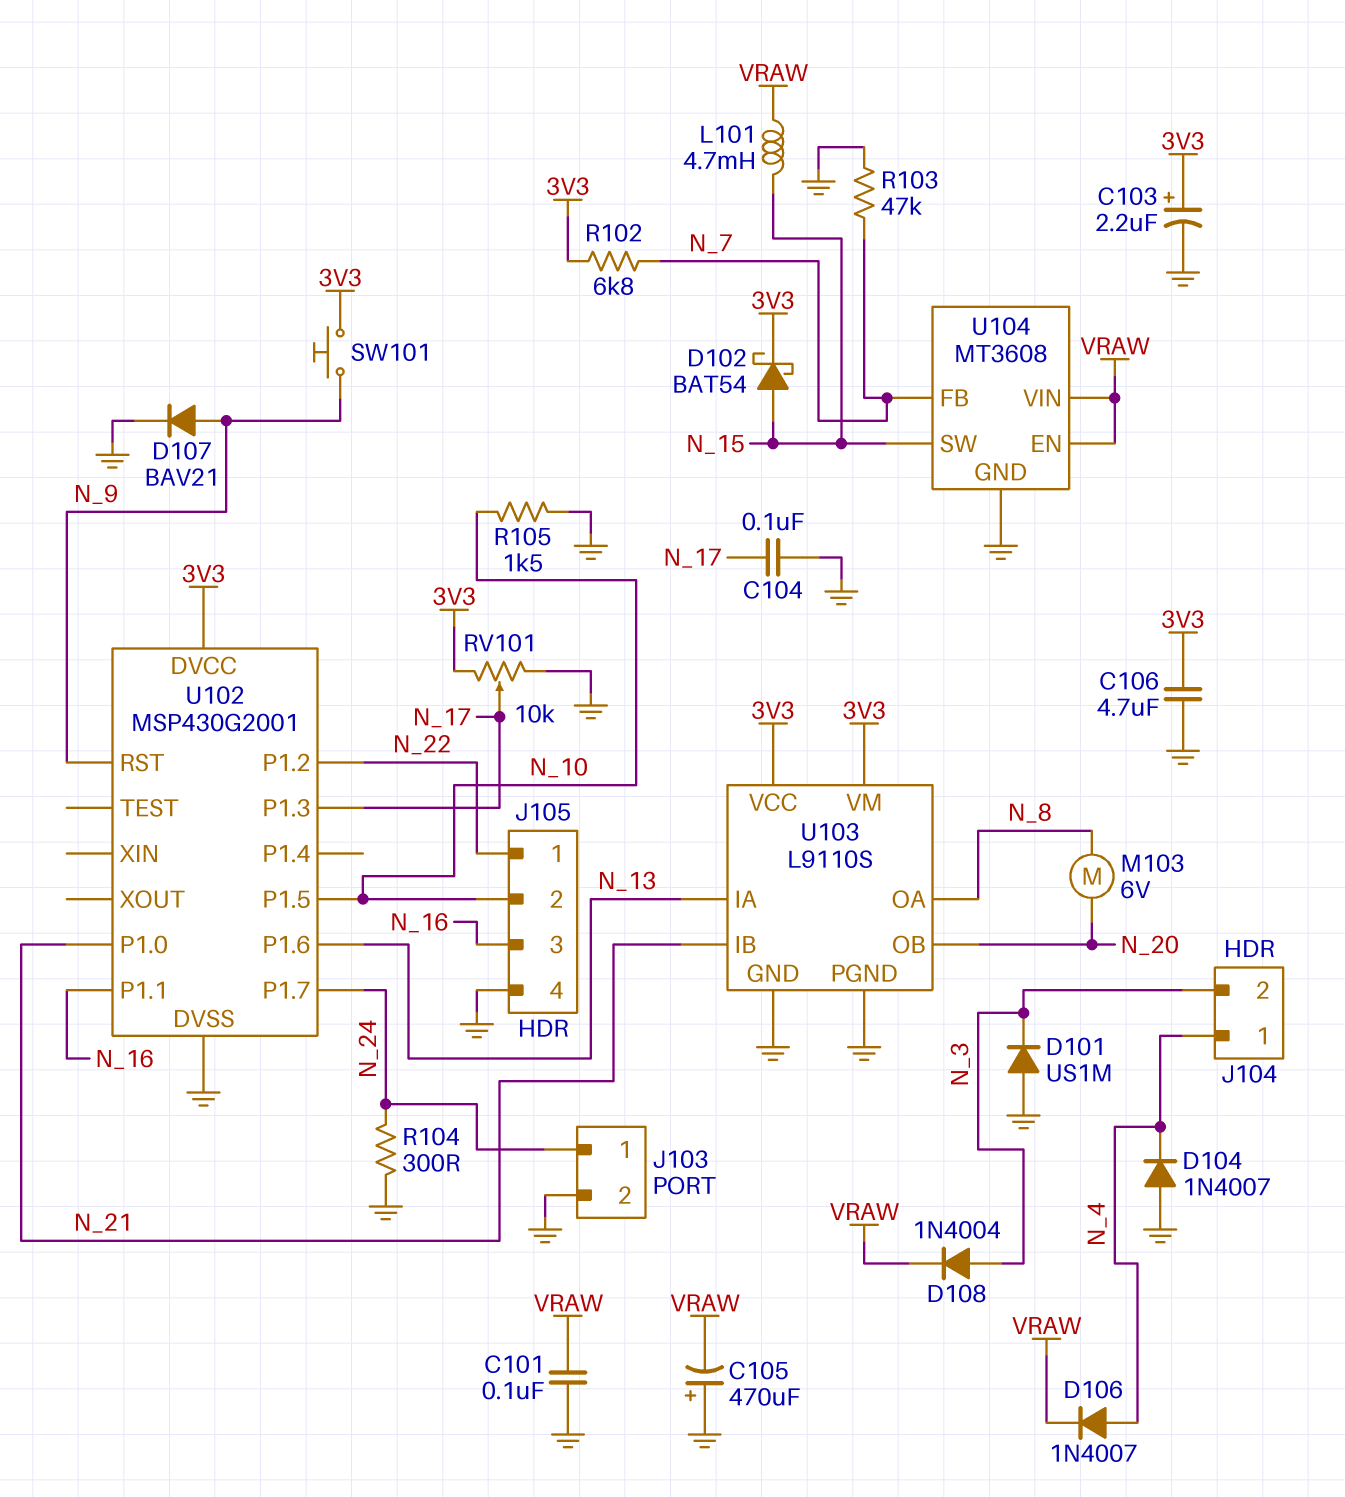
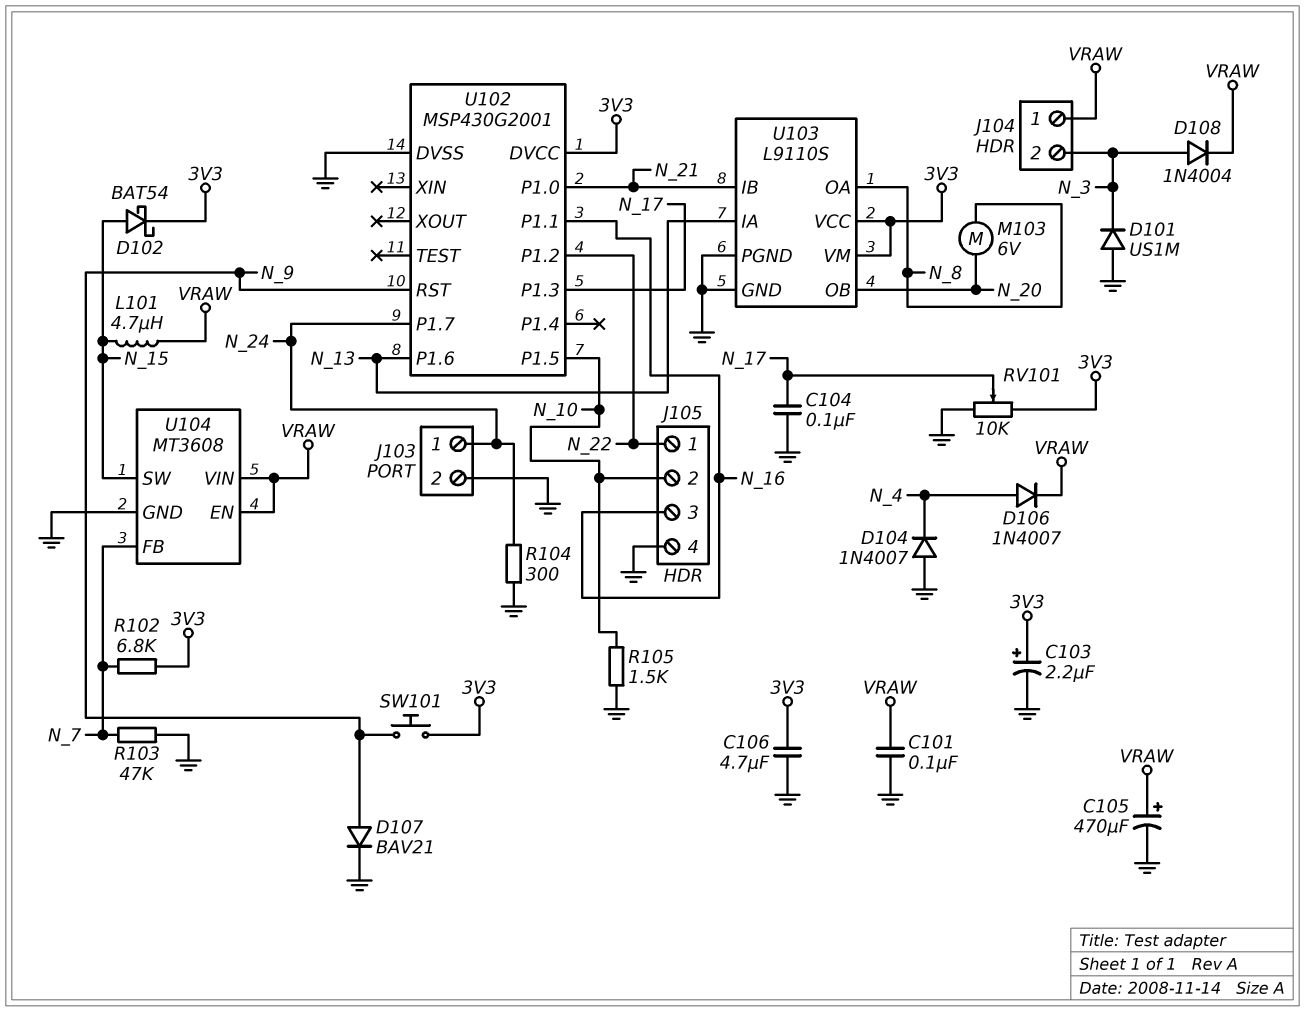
C105: 470uF (plus GND, minus VRAW) -> 470uF (plus VRAW, minus GND)
J104 pin 1: N_4 -> VRAW
L101: 4.7mH (N_15, VRAW) -> 4.7uH (N_15, VRAW)

